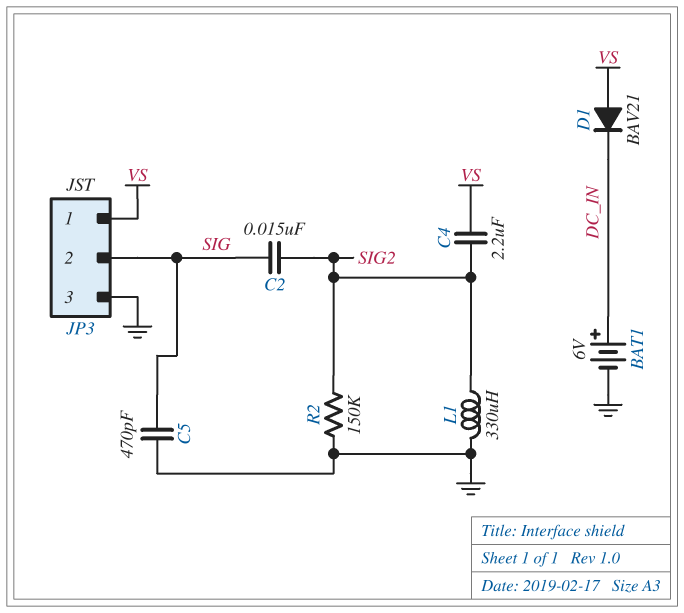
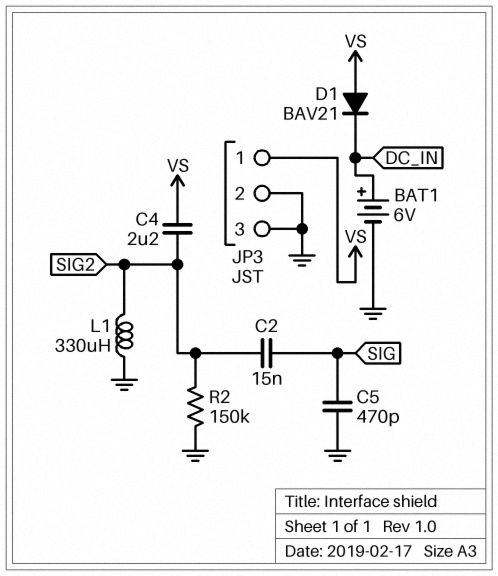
JP3 pin 2: SIG -> GND

